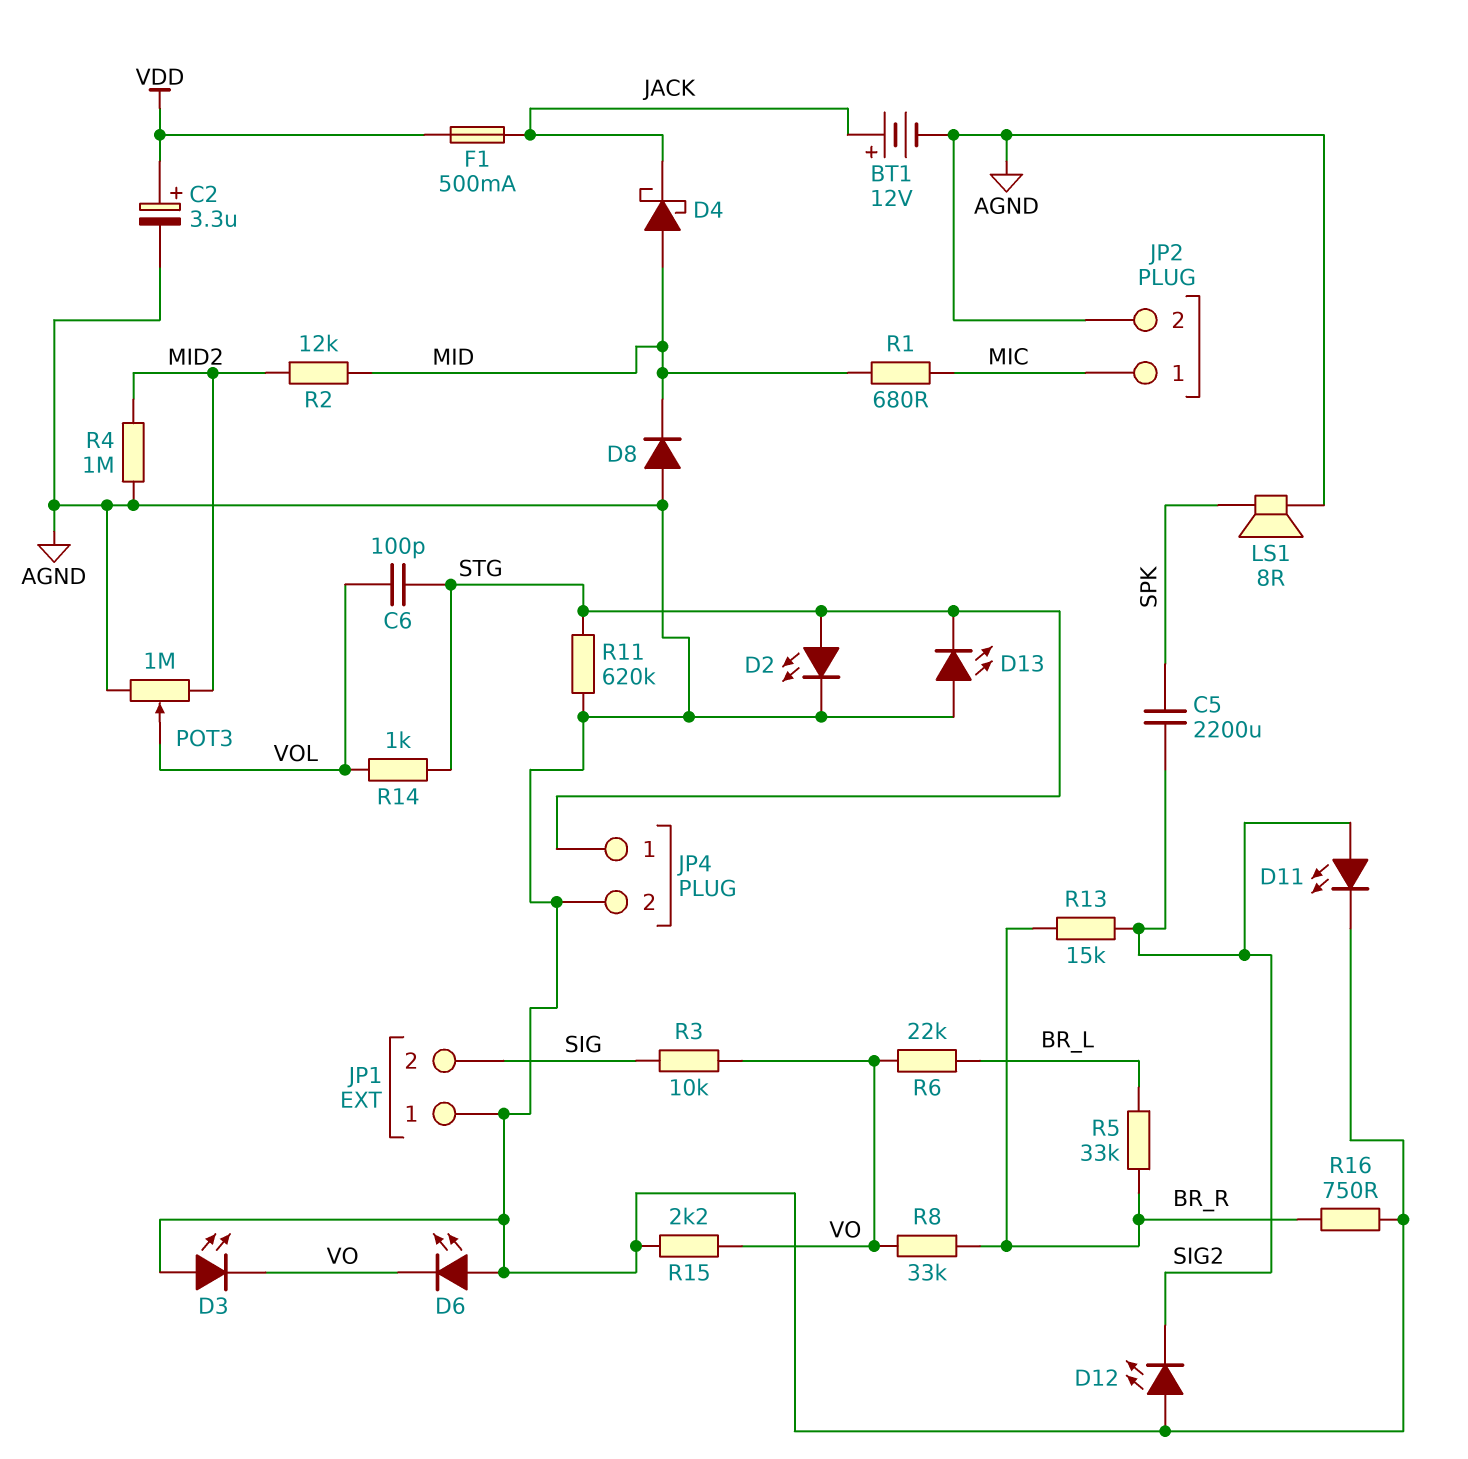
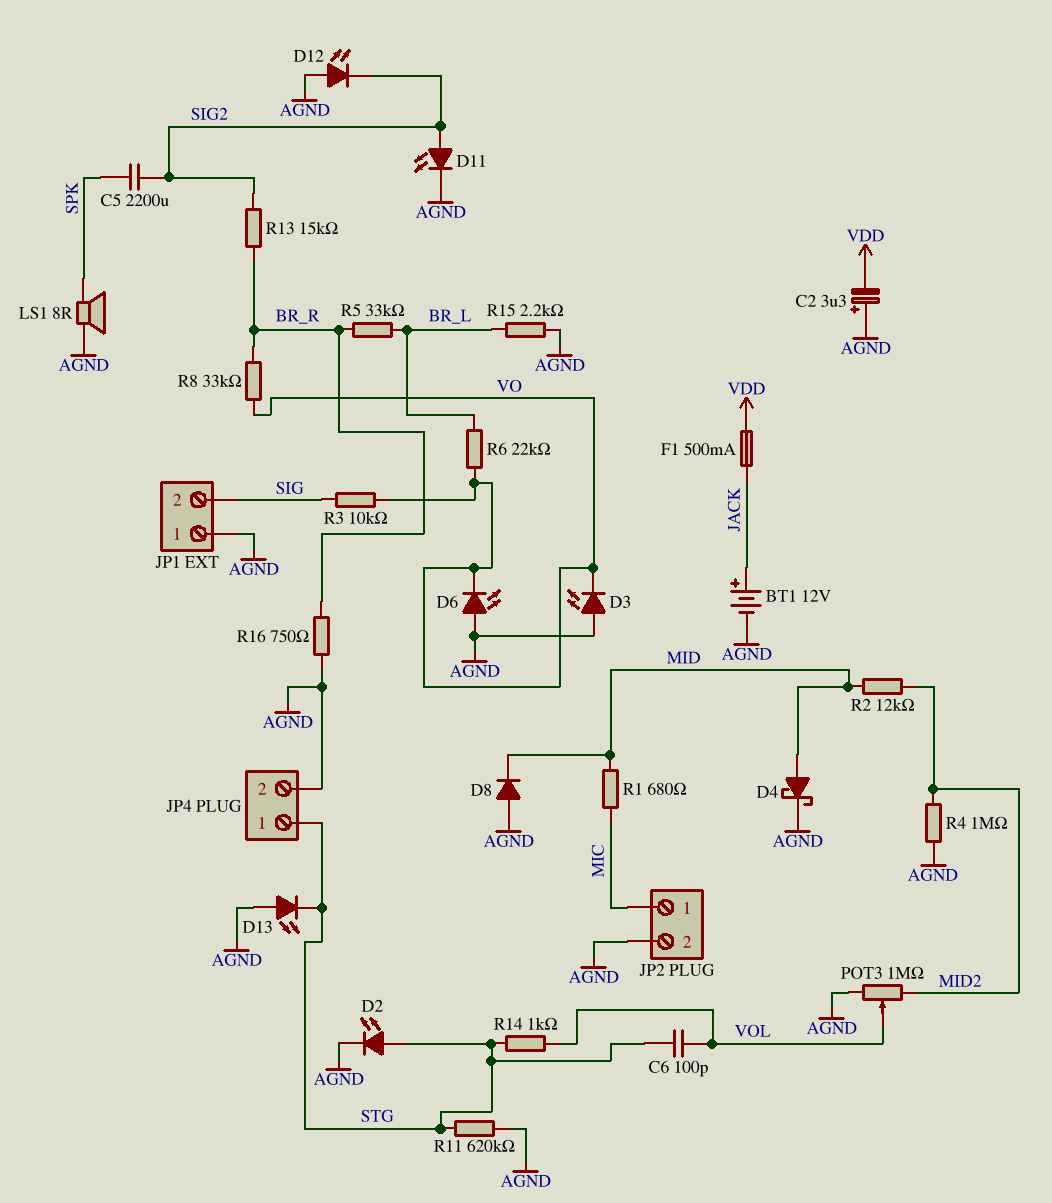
C2: 3.3uF (plus VDD, minus AGND) -> 3.3uF (plus AGND, minus VDD)
D4: schottky (A MID, K JACK) -> schottky (A MID, K AGND)
R15: 2.2k (AGND, VO) -> 2.2k (AGND, BR_L)

